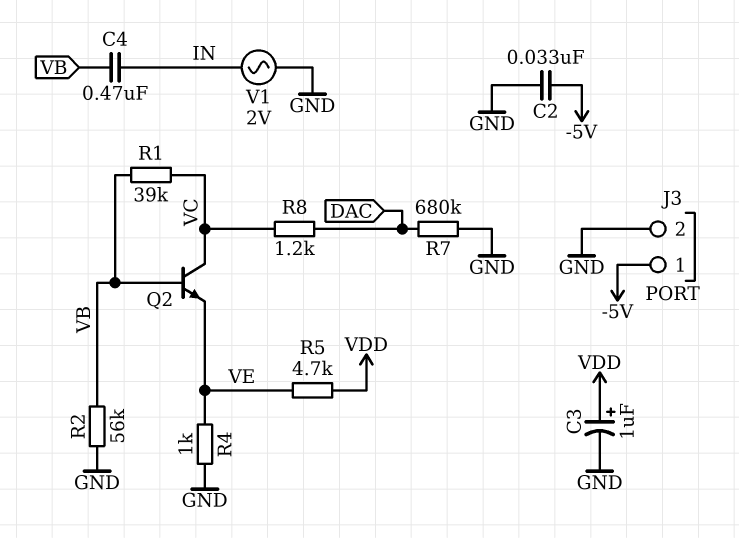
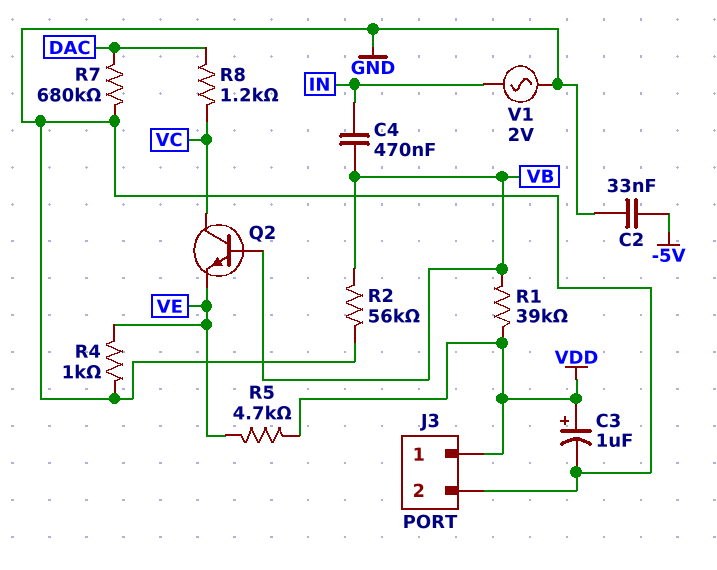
J3 pin 1: -5V -> VDD
R1: 39k (VB, VC) -> 39k (VB, VDD)

